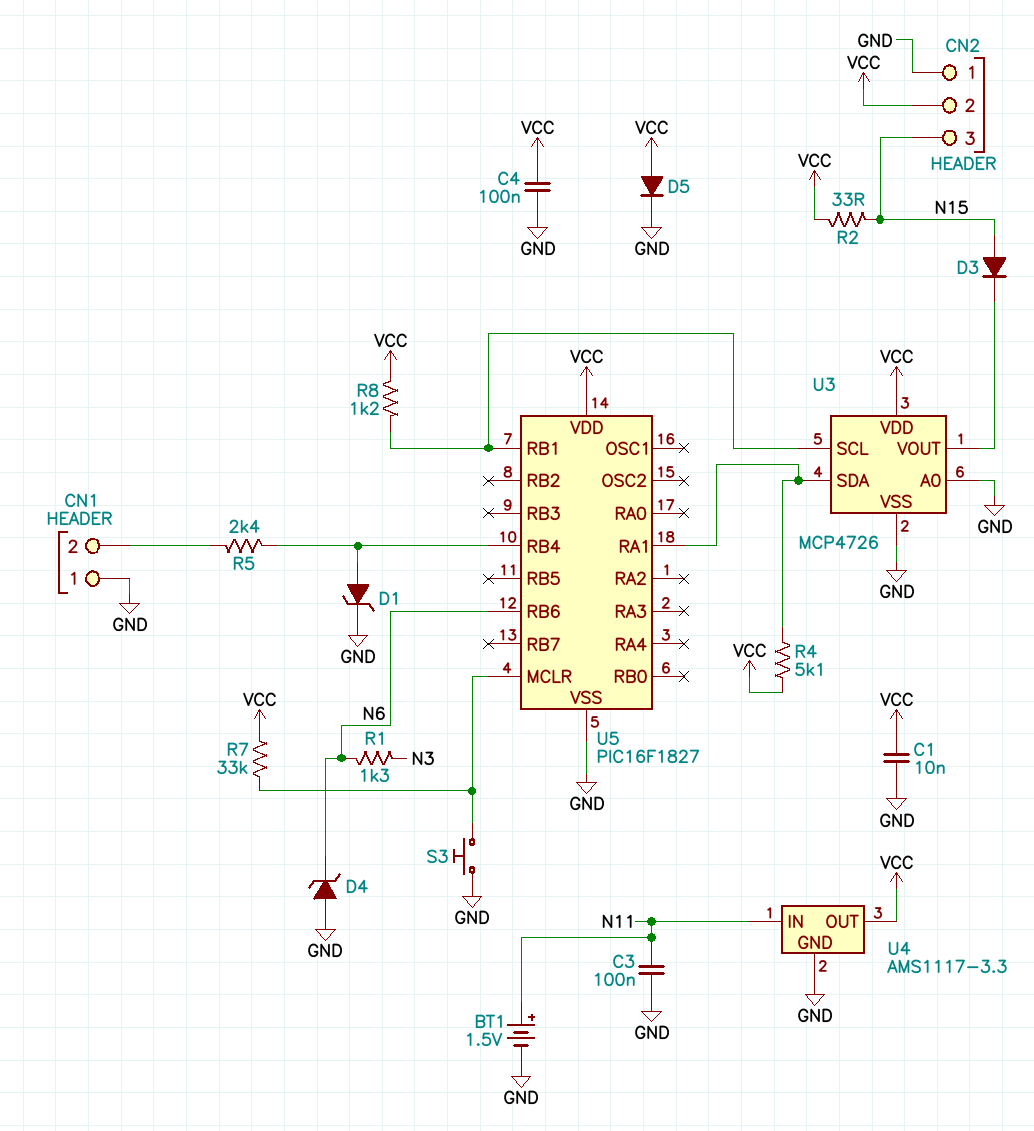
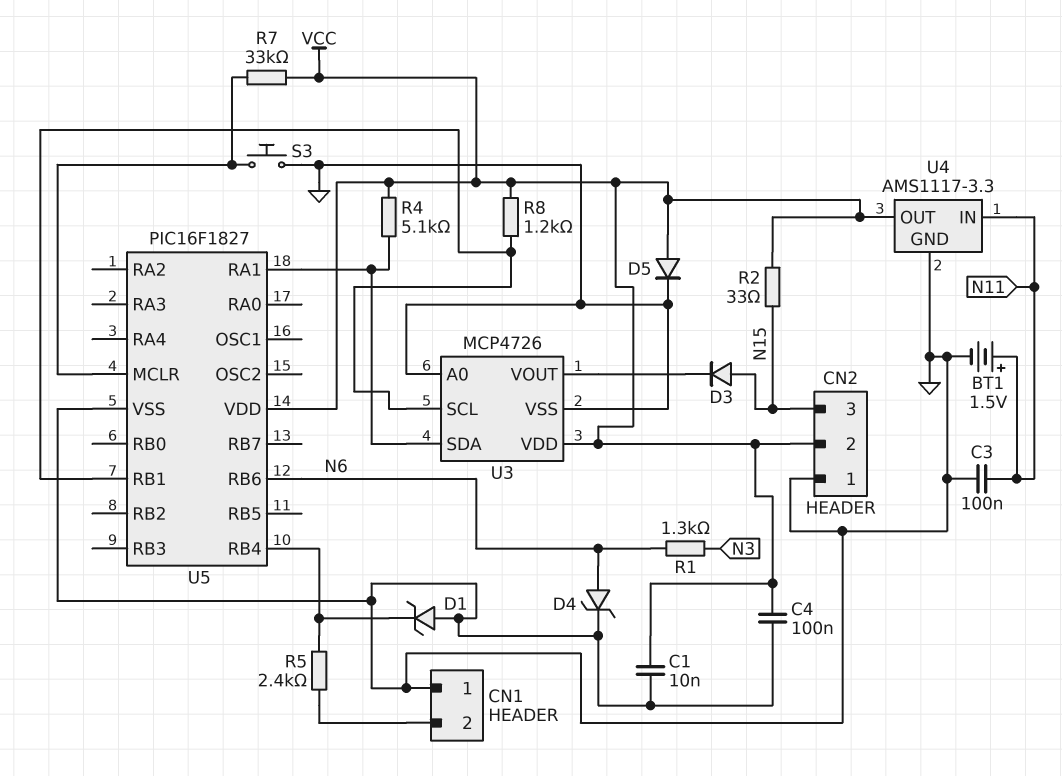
D1: zener (A U5/RB4, K GND) -> zener (A GND, K U5/RB4)
D4: zener (A GND, K N6) -> zener (A N6, K GND)

